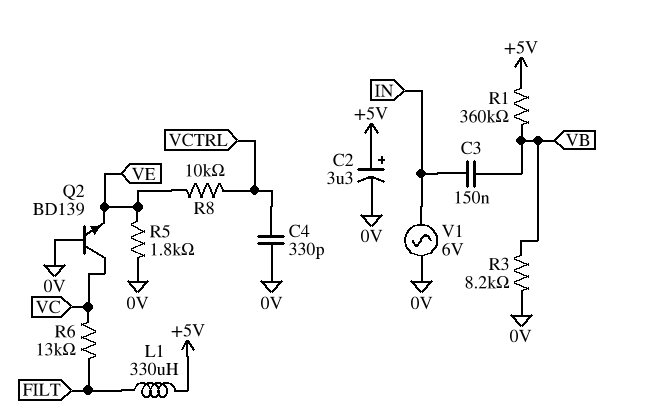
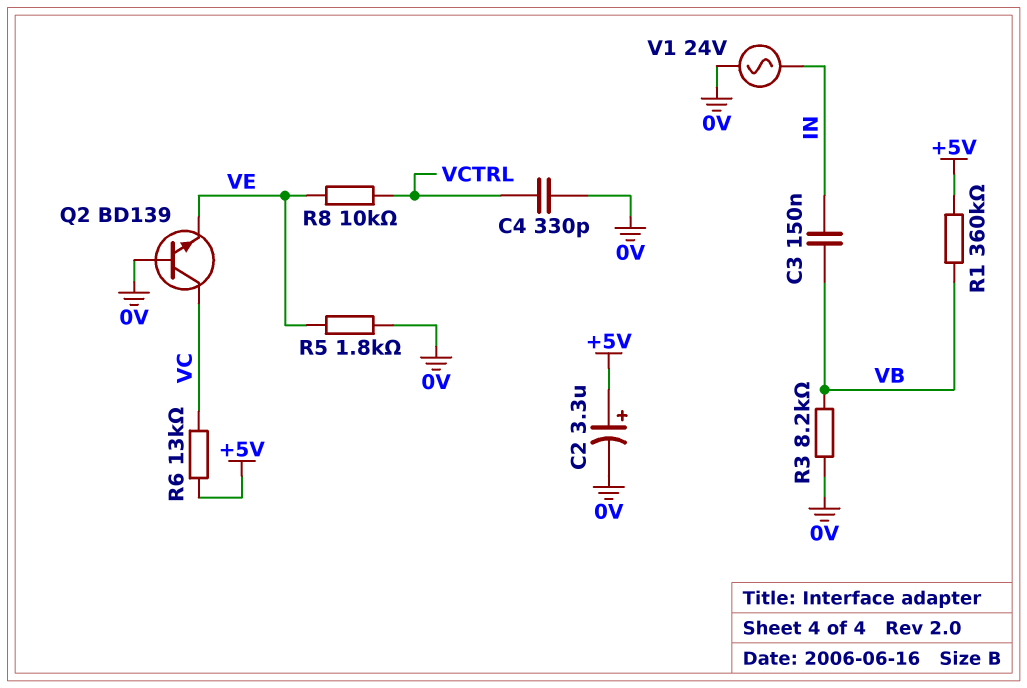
L1: 330uH (+5V, FILT) -> none
R6: 13k (FILT, VC) -> 13k (+5V, VC)
V1: AC 6V (0V, IN) -> AC 24V (0V, IN)

